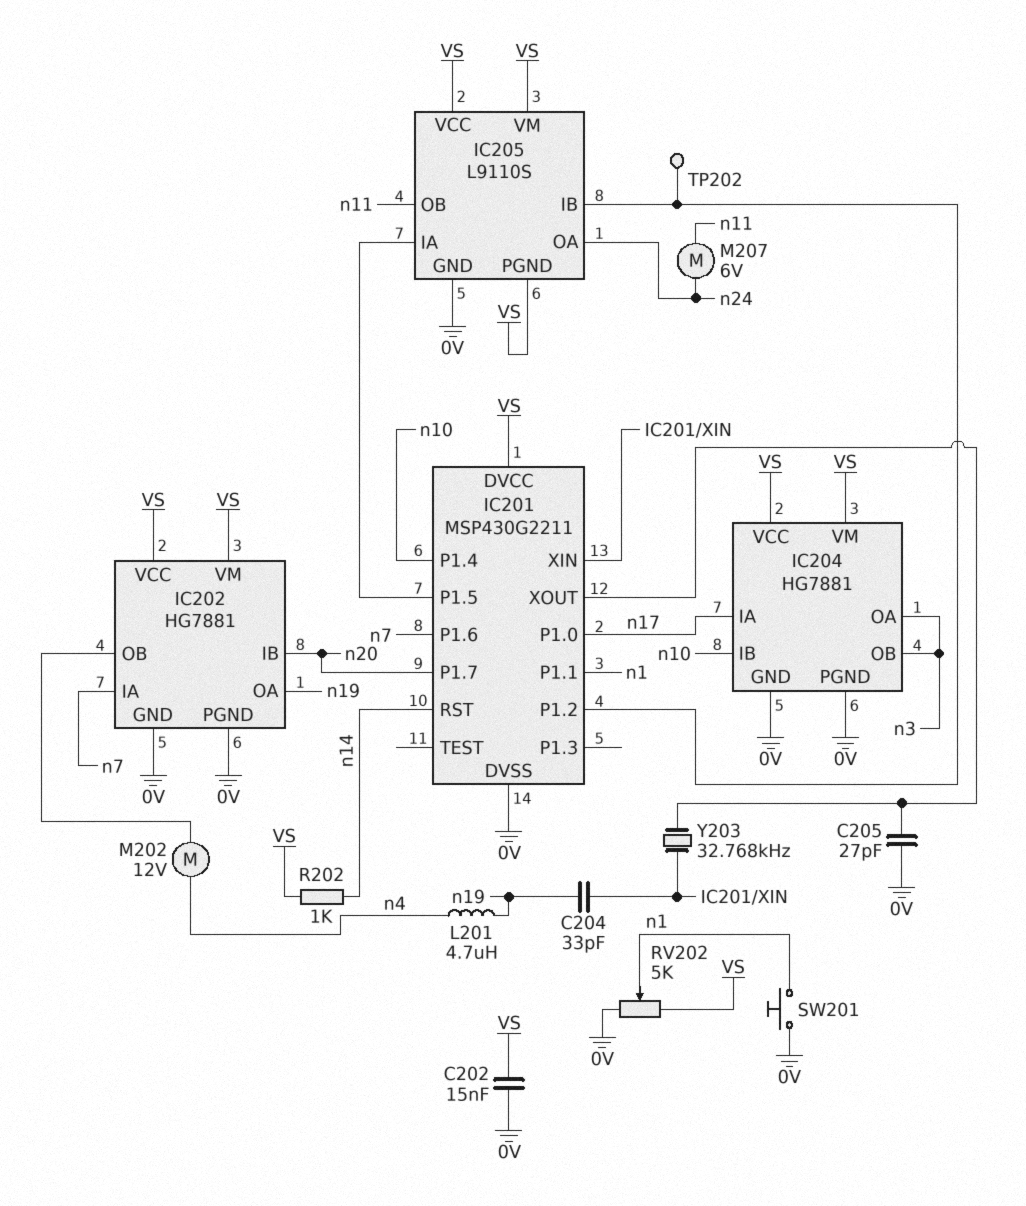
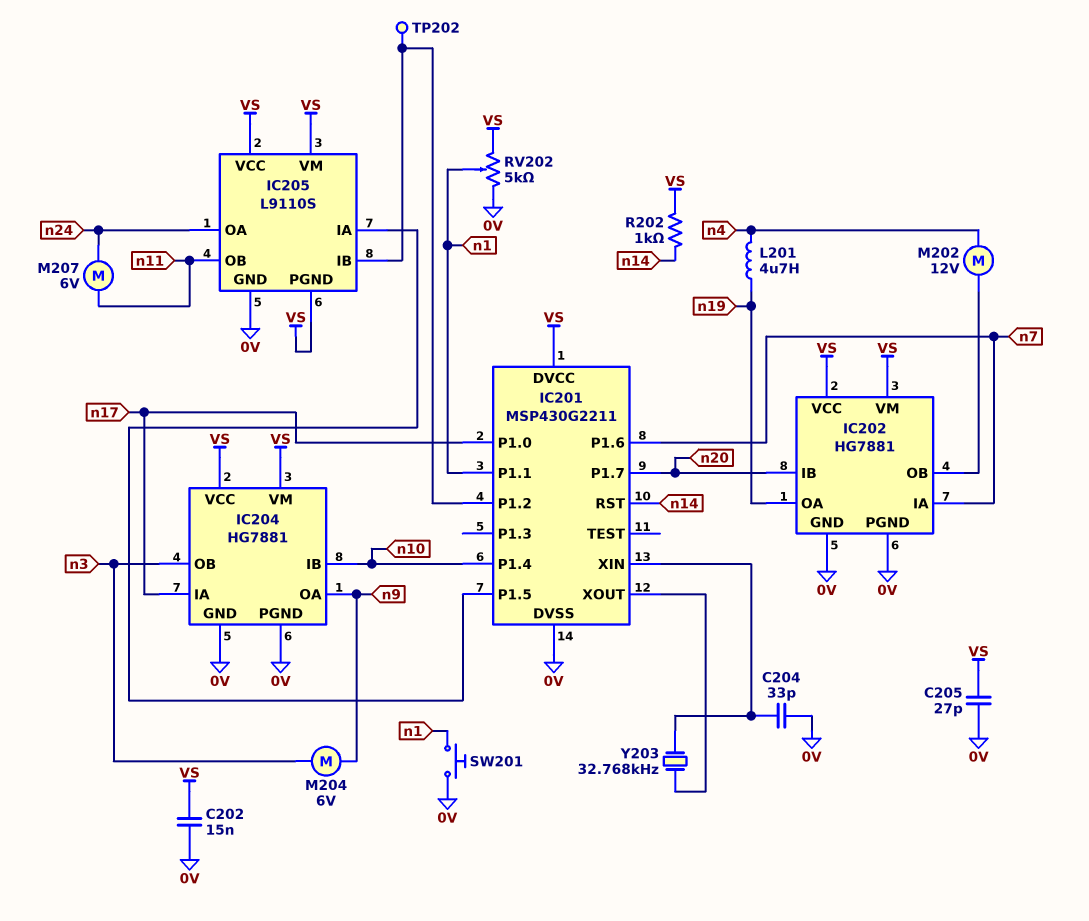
C204: 33pF (IC201/XIN, n19) -> 33pF (0V, IC201/XIN)
C205: 27pF (0V, IC201/XOUT) -> 27pF (0V, VS)
IC204 pin OA: n3 -> n9
M204: none -> motor 6V (n3, n9)

